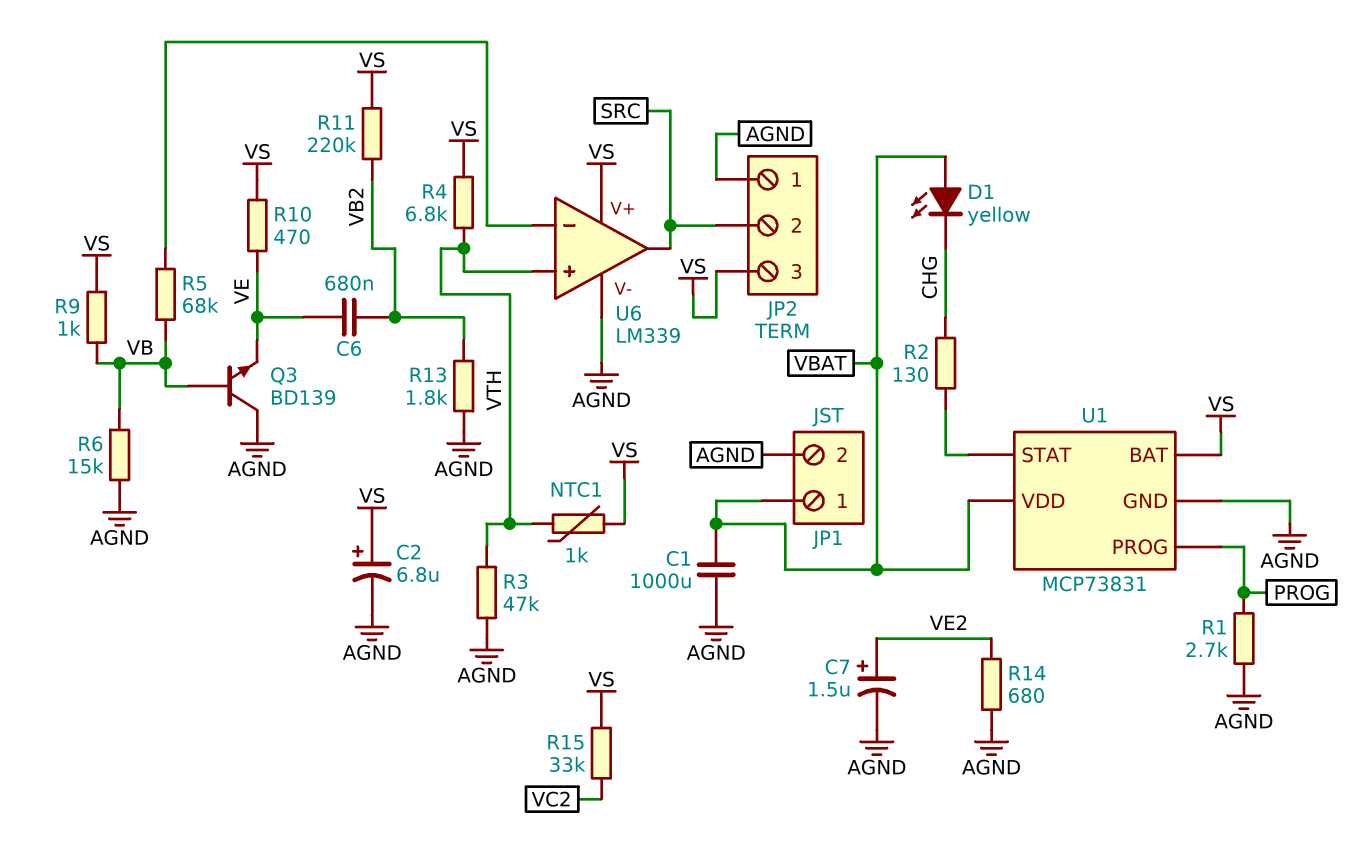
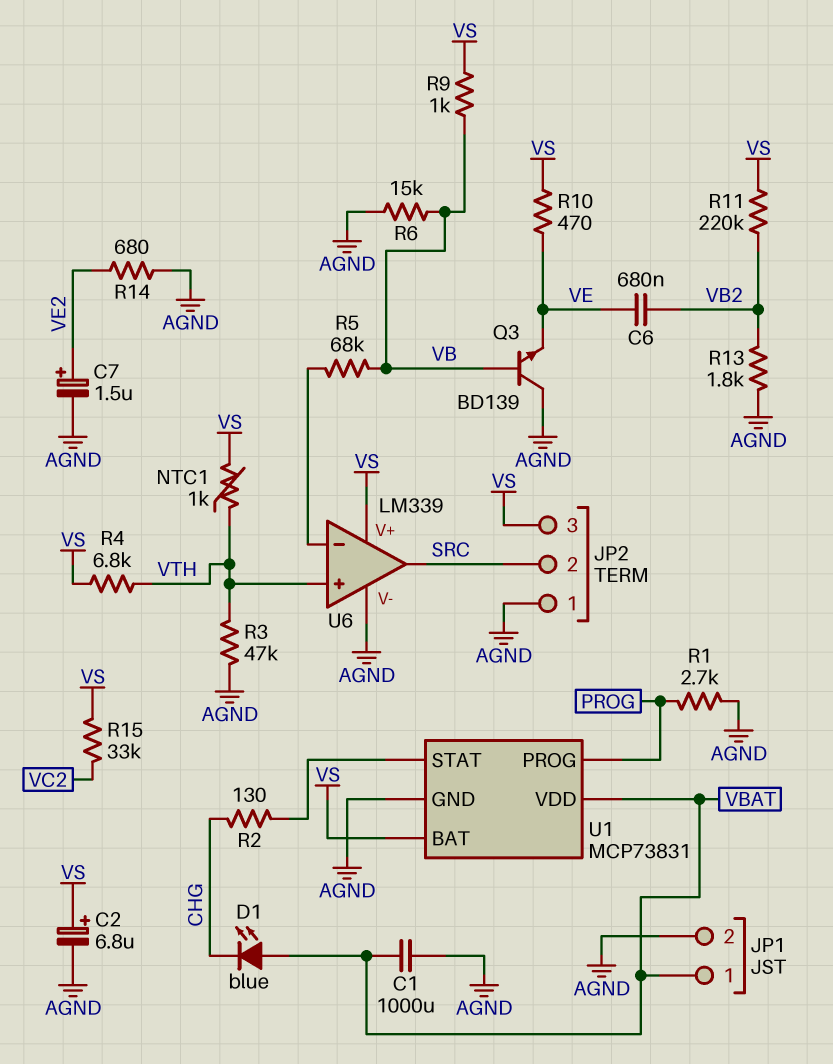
D1: LED yellow (A VBAT, K CHG) -> LED blue (A VBAT, K CHG)

